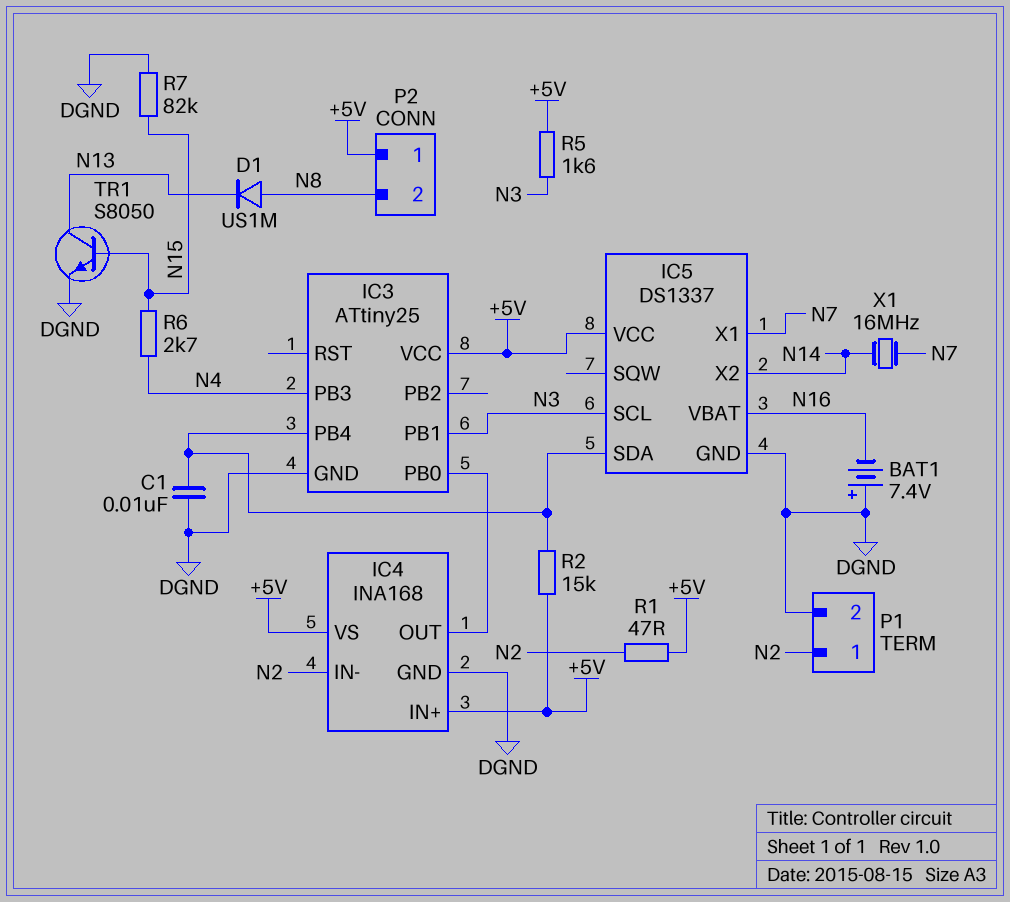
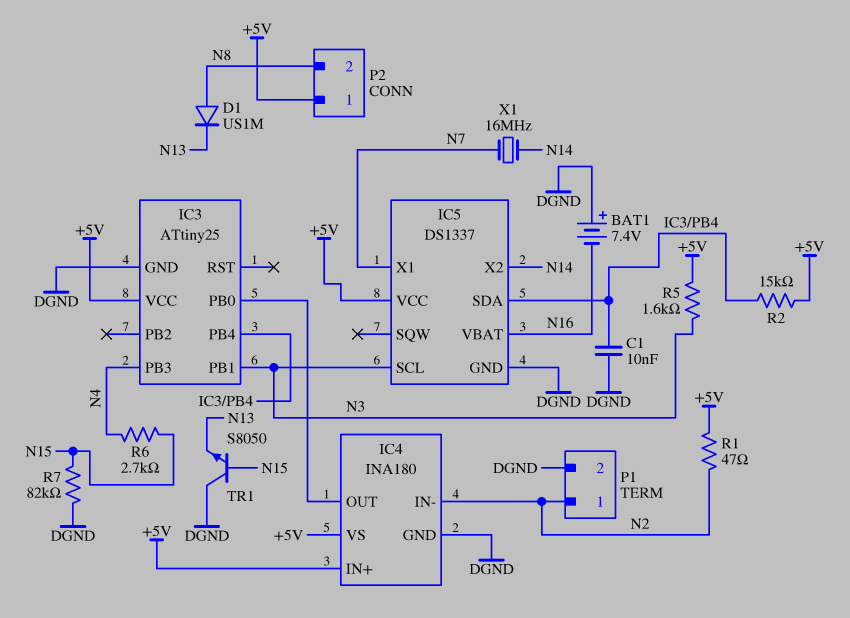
IC4: INA168 -> INA180
TR1: NPN S8050 (B N15, C N13, E DGND) -> NPN S8050 (B N15, C DGND, E N13)

